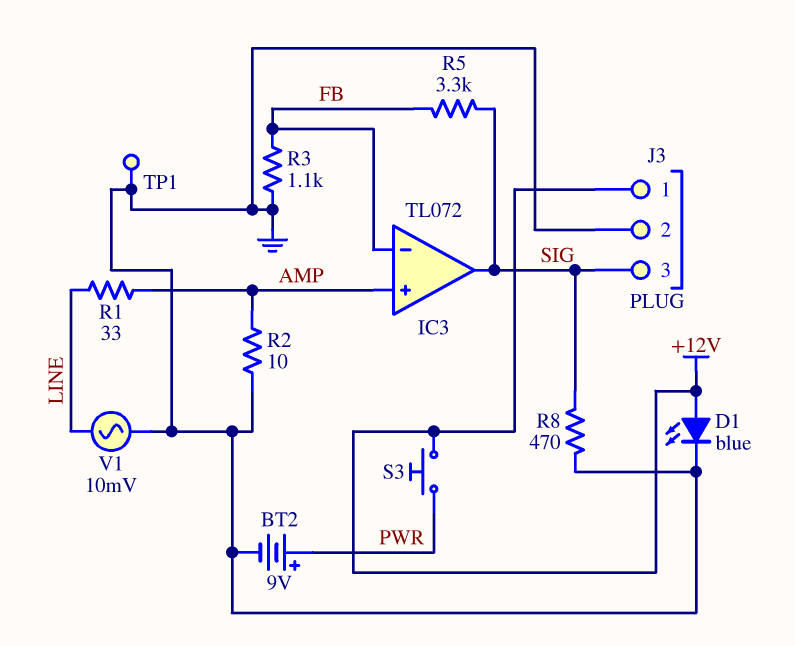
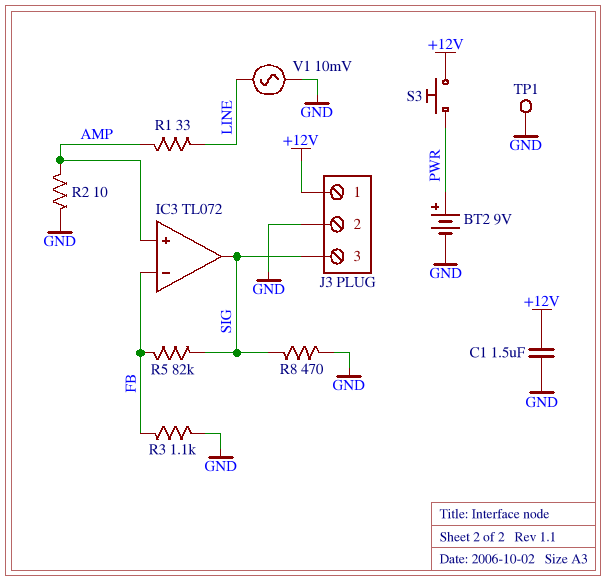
C1: none -> 1.5uF (+12V, GND)
D1: LED blue (A +12V, K GND) -> none
R5: 3.3k (FB, SIG) -> 82k (FB, SIG)

